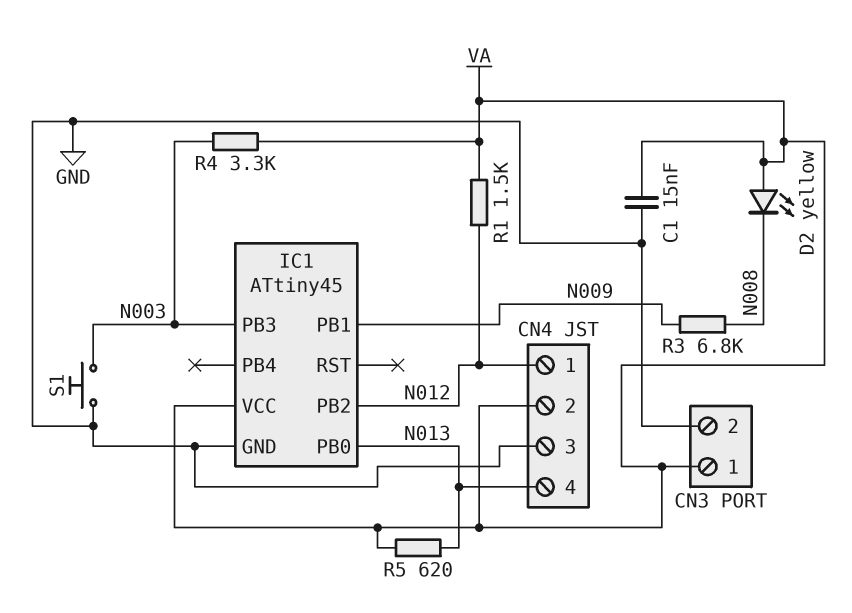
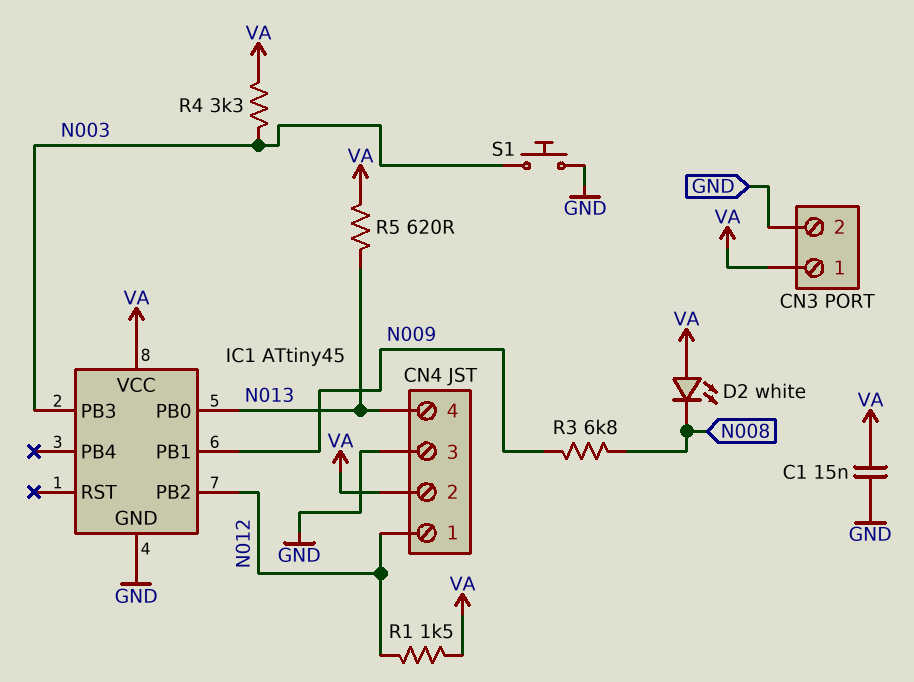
D2: LED yellow (A VA, K N008) -> LED white (A VA, K N008)

